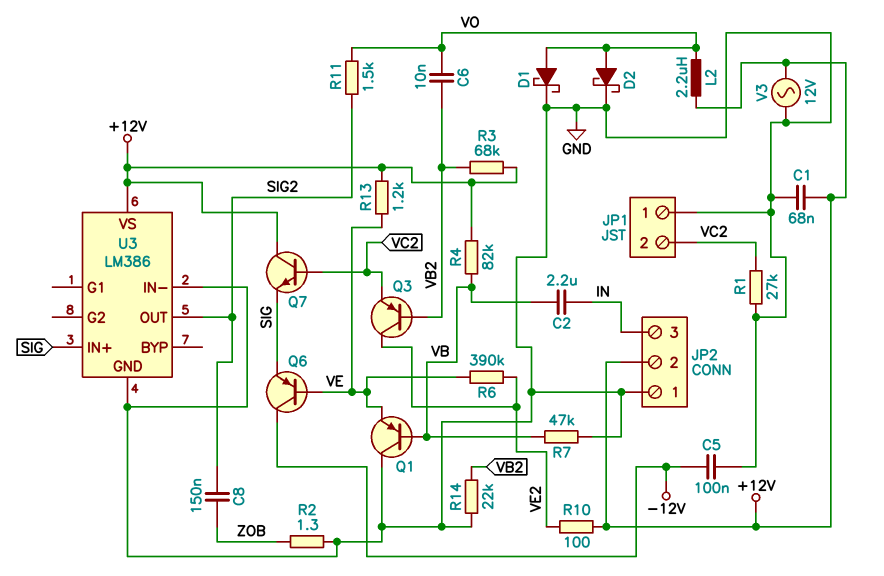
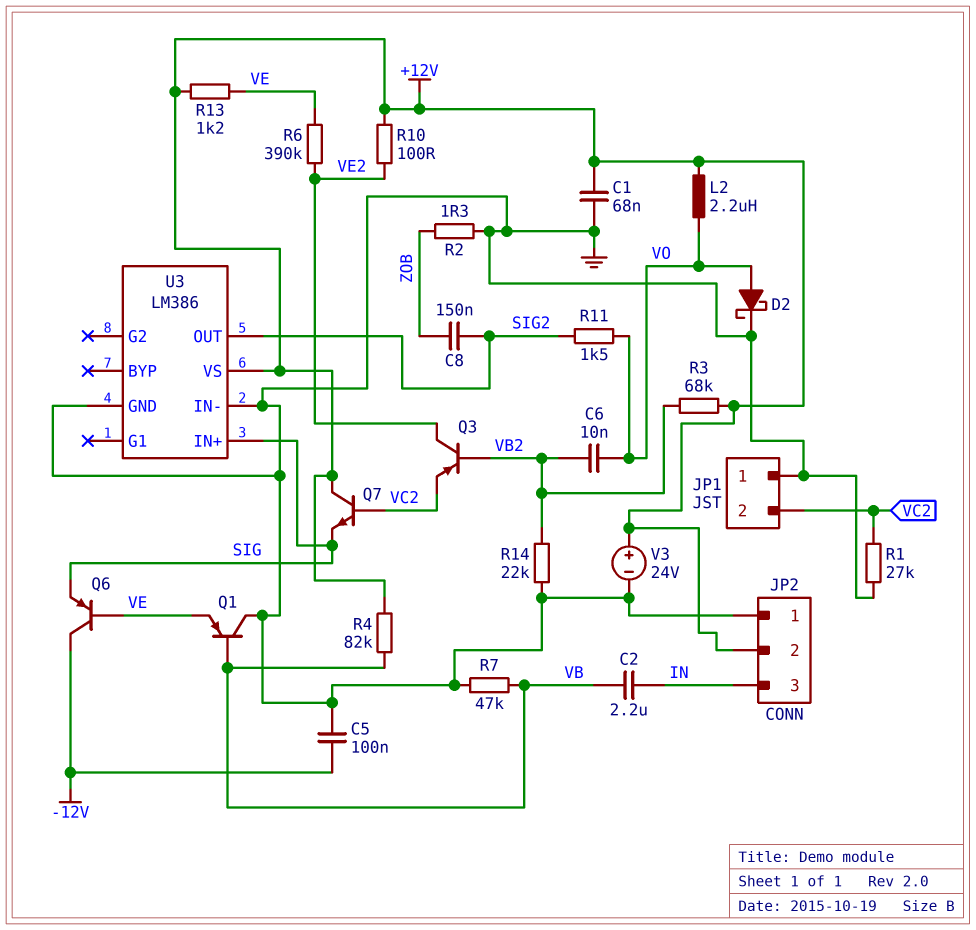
D1: schottky (A VO, K GND) -> none
V3: AC 12V (+12V, GND) -> 24V (plus +12V, minus GND)

